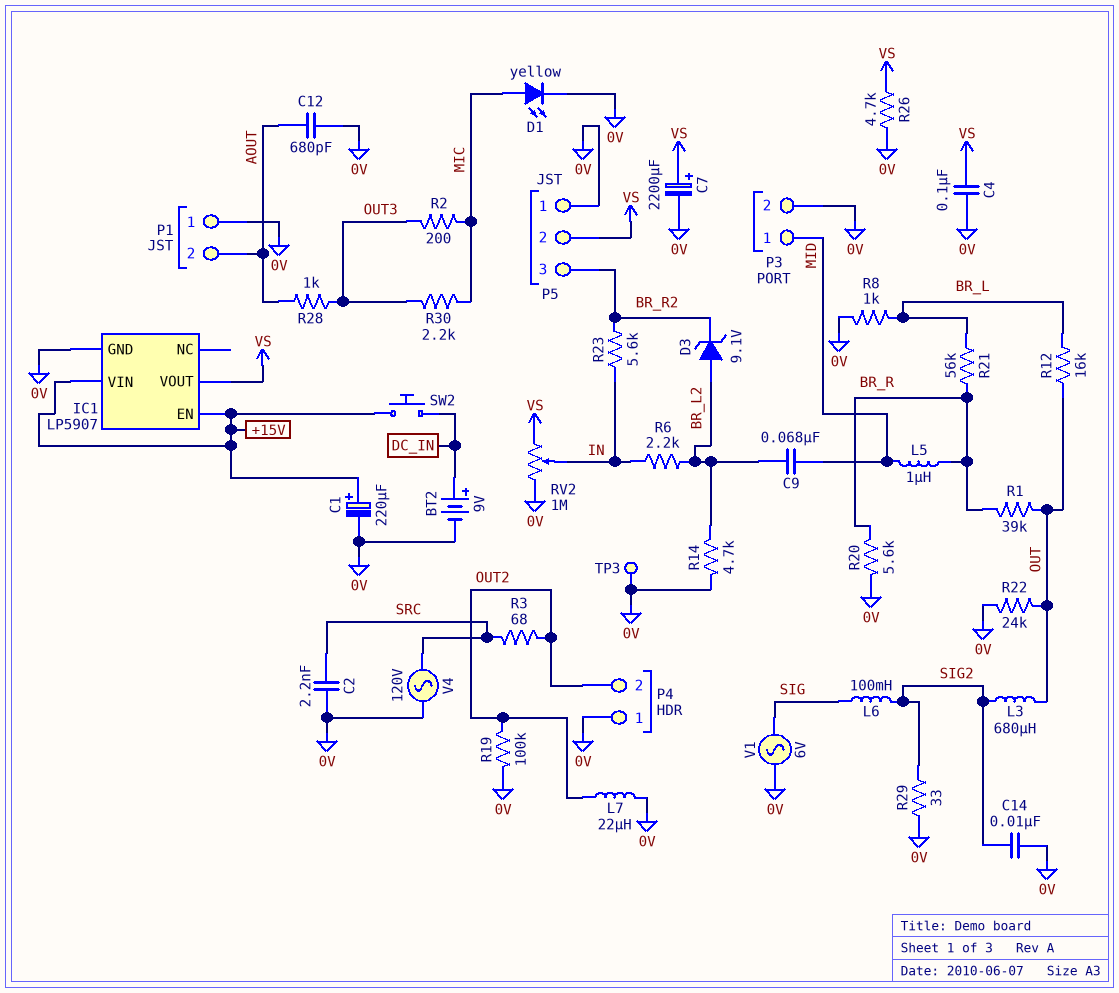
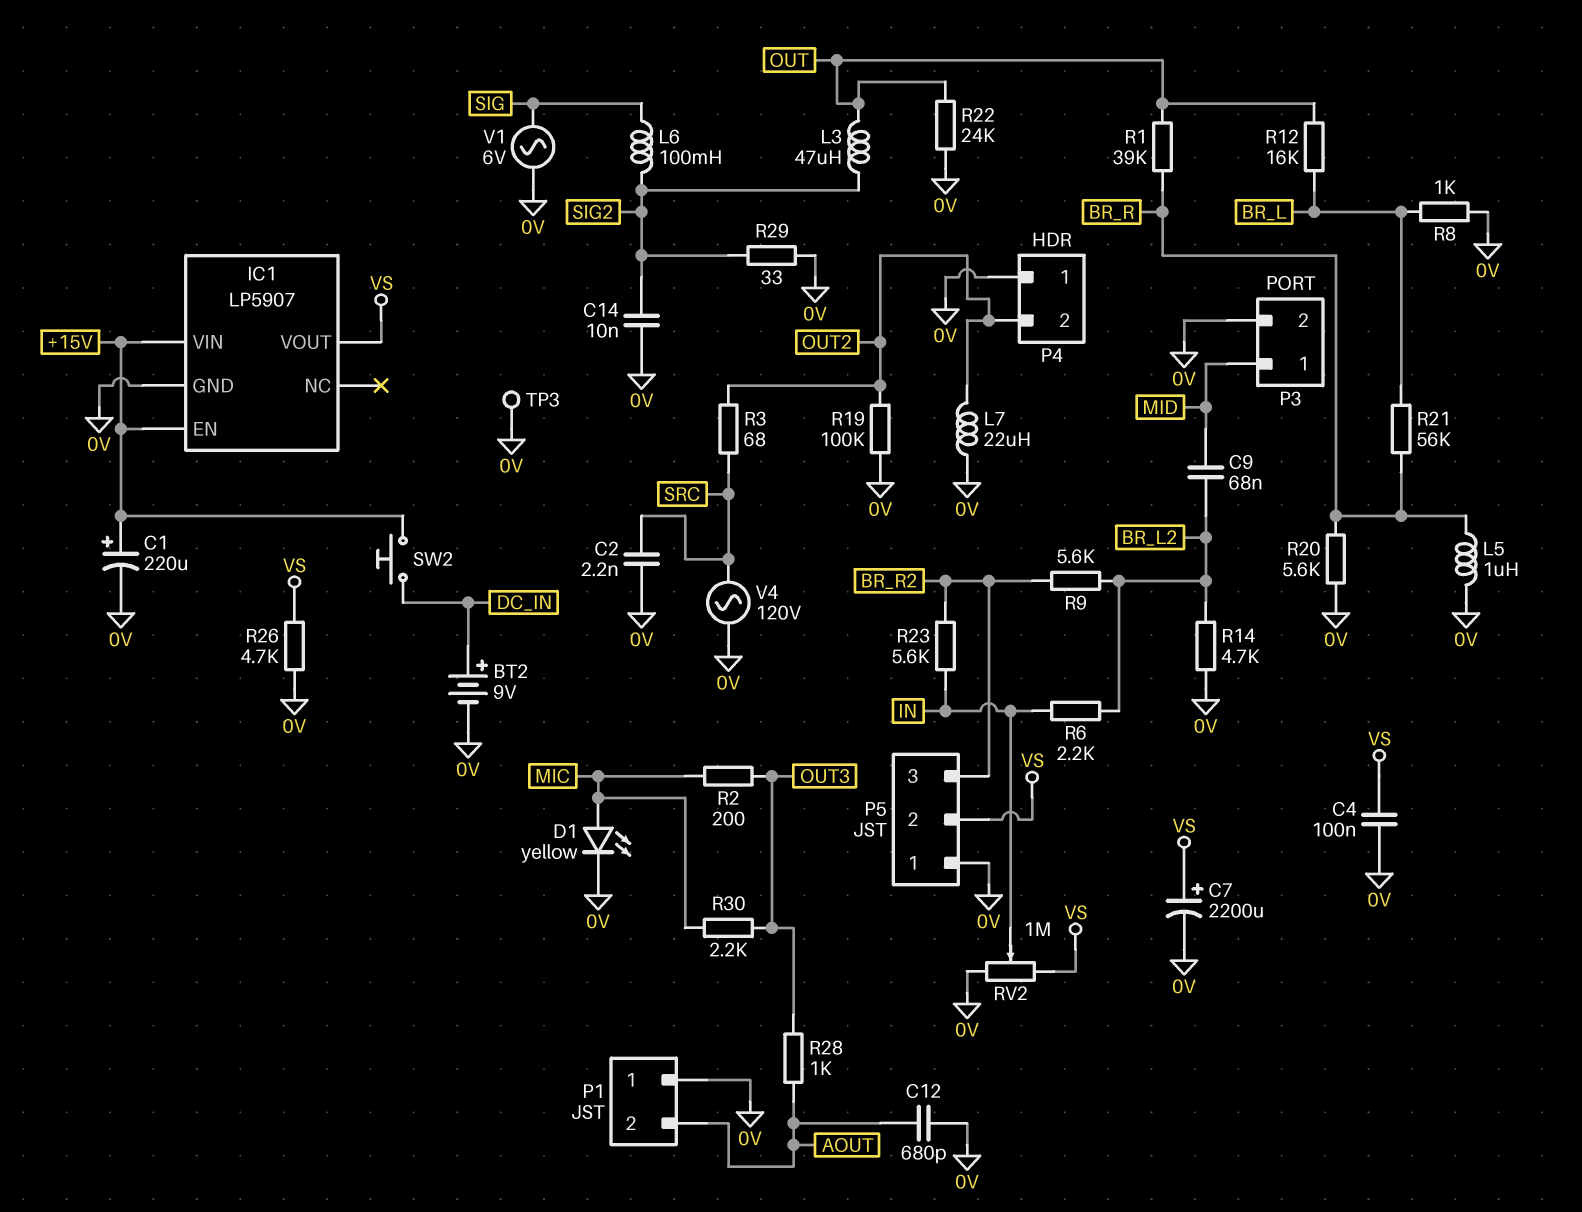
D3: zener 9.1V (A BR_L2, K BR_R2) -> none
L3: 680uH (OUT, SIG2) -> 47uH (OUT, SIG2)
L5: 1uH (BR_R, MID) -> 1uH (0V, BR_R)
R9: none -> 5.6k (BR_L2, BR_R2)

